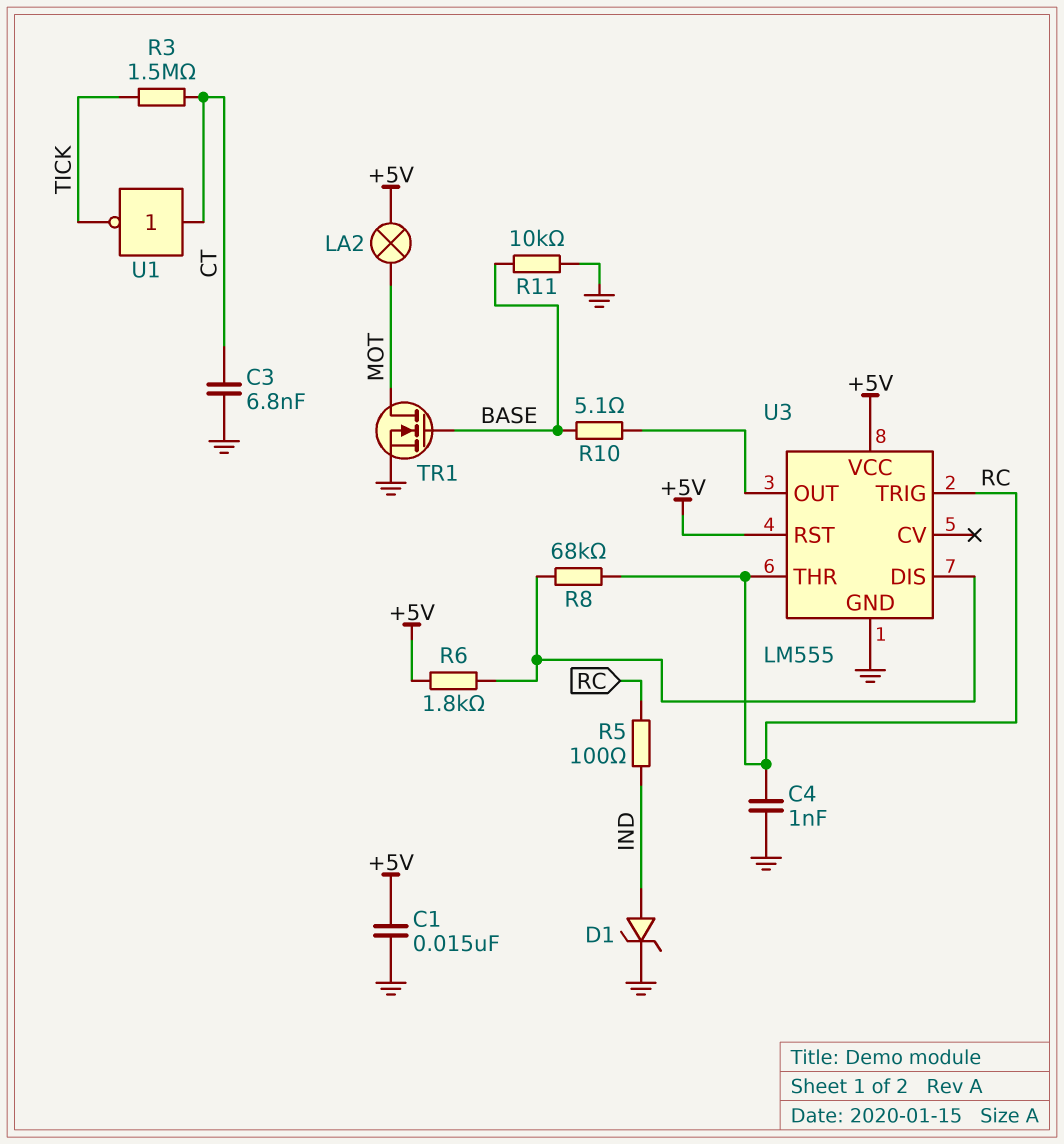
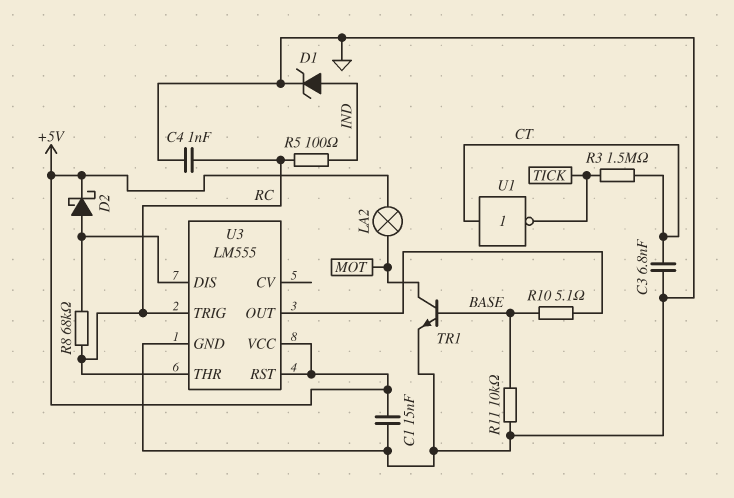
D2: none -> schottky (A U3/DIS, K +5V)
R6: 1.8k (+5V, U3/DIS) -> none
TR1: NMOS (G BASE, D MOT, S GND) -> NPN (B BASE, C MOT, E GND)

